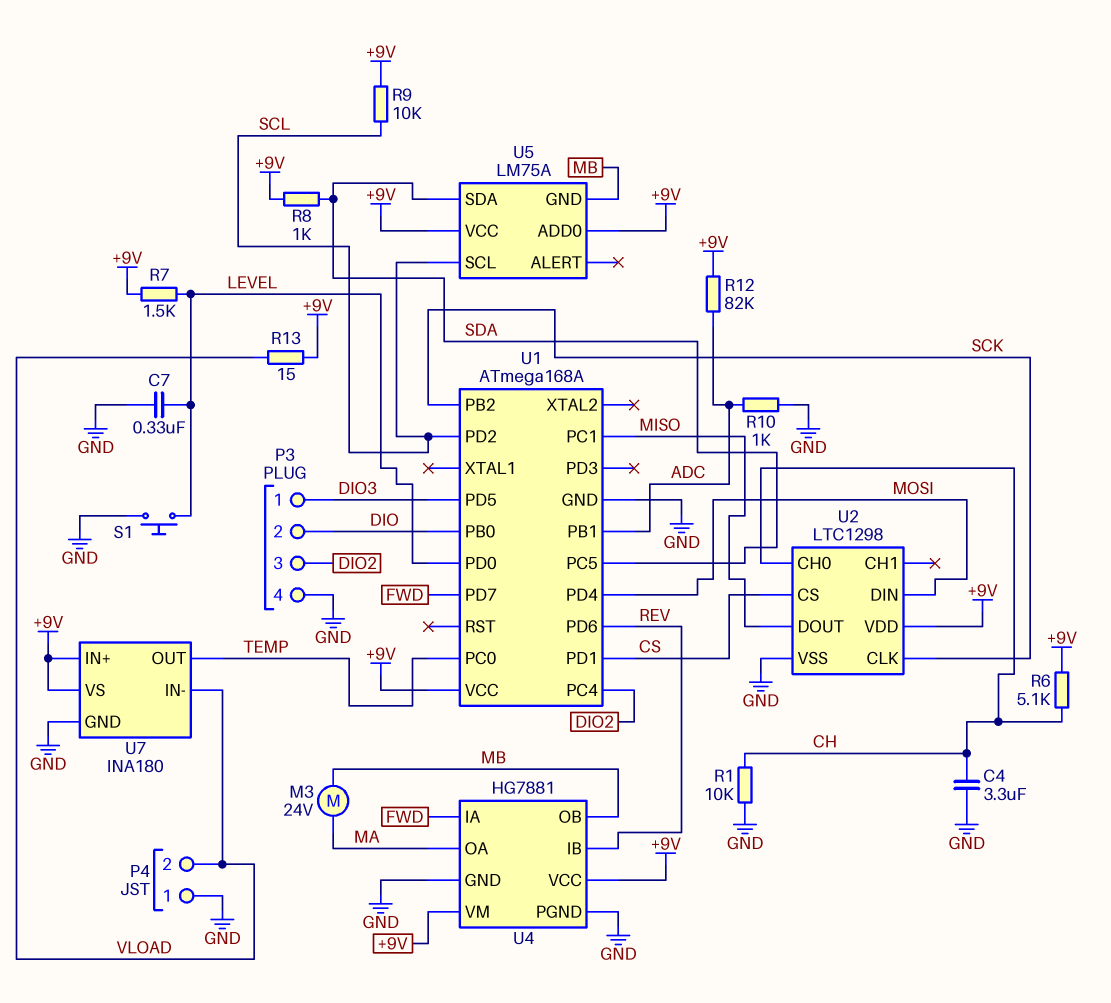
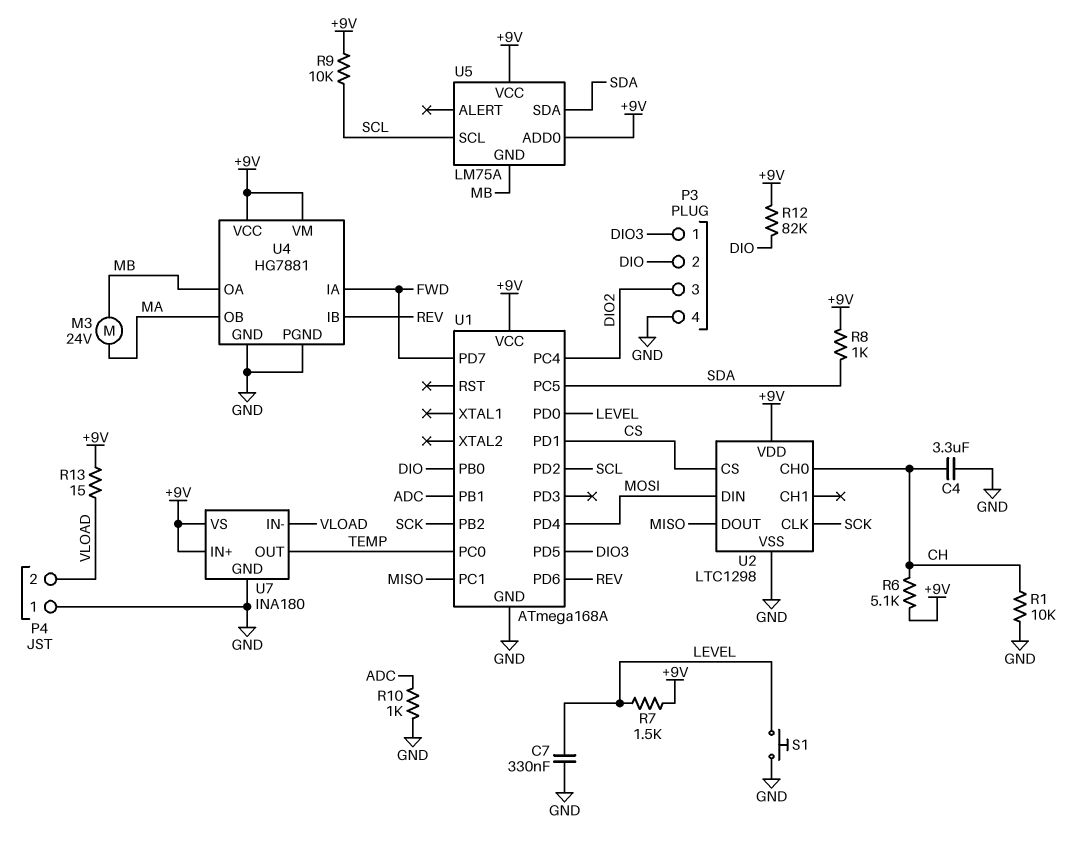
R12: 82k (+9V, ADC) -> 82k (+9V, DIO)
U4 pin OA: MA -> MB
U4 pin OB: MB -> MA

